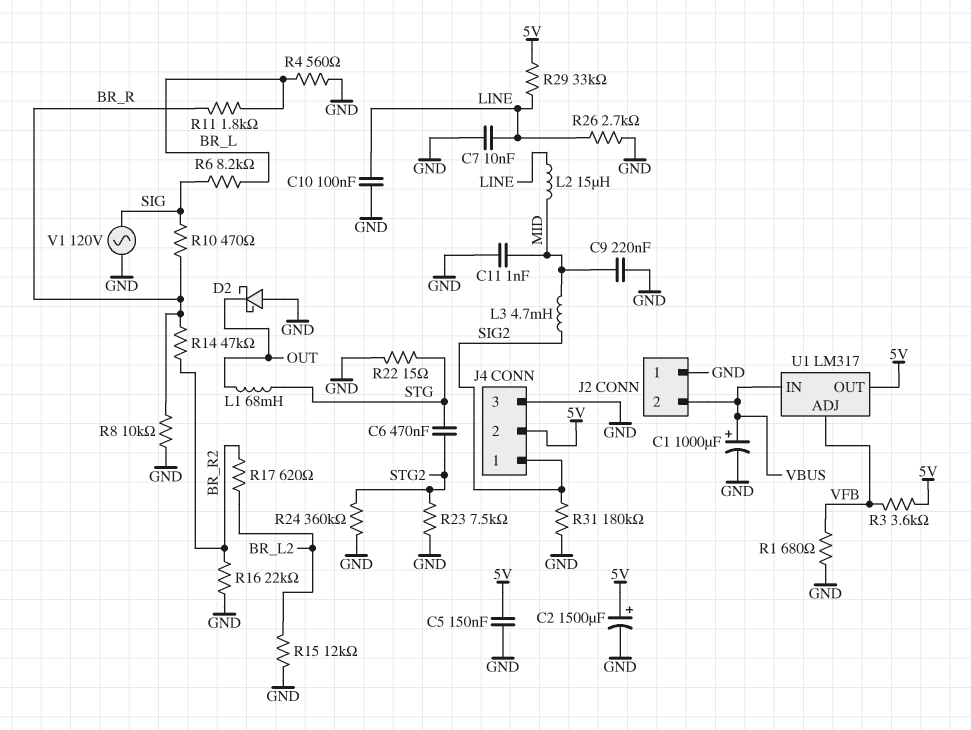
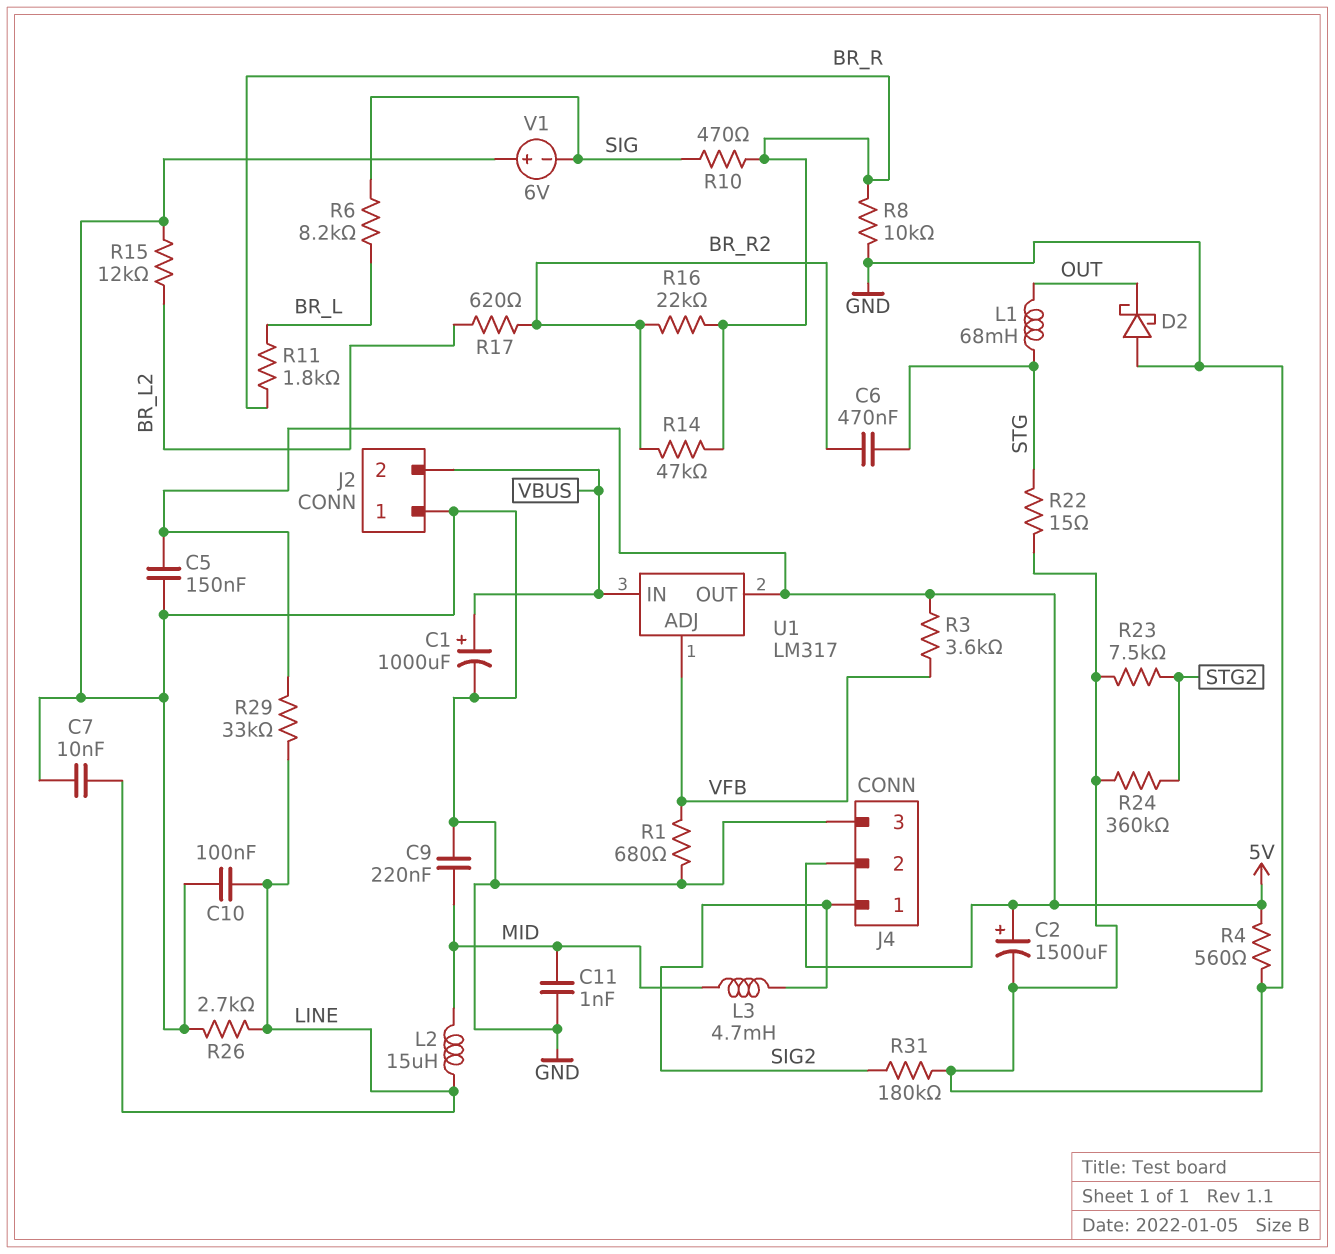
C6: 470nF (STG, STG2) -> 470nF (BR_R2, STG)
R4: 560 (BR_L, GND) -> 560 (5V, GND)
R16: 22k (BR_R2, GND) -> 22k (BR_R, BR_R2)
V1: AC 120V (GND, SIG) -> 6V (plus GND, minus SIG)

